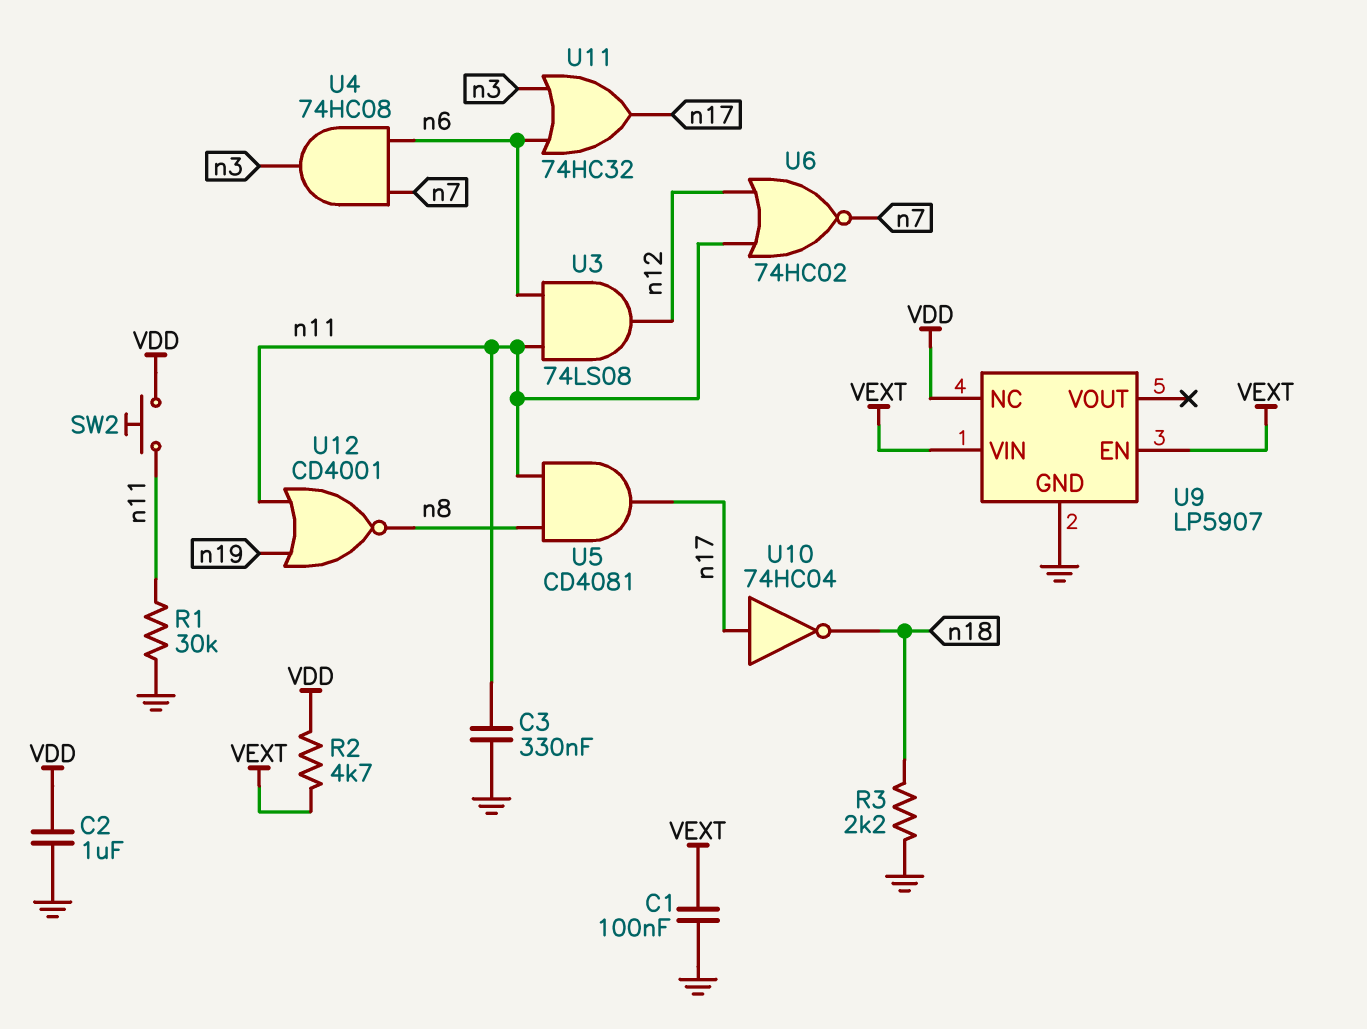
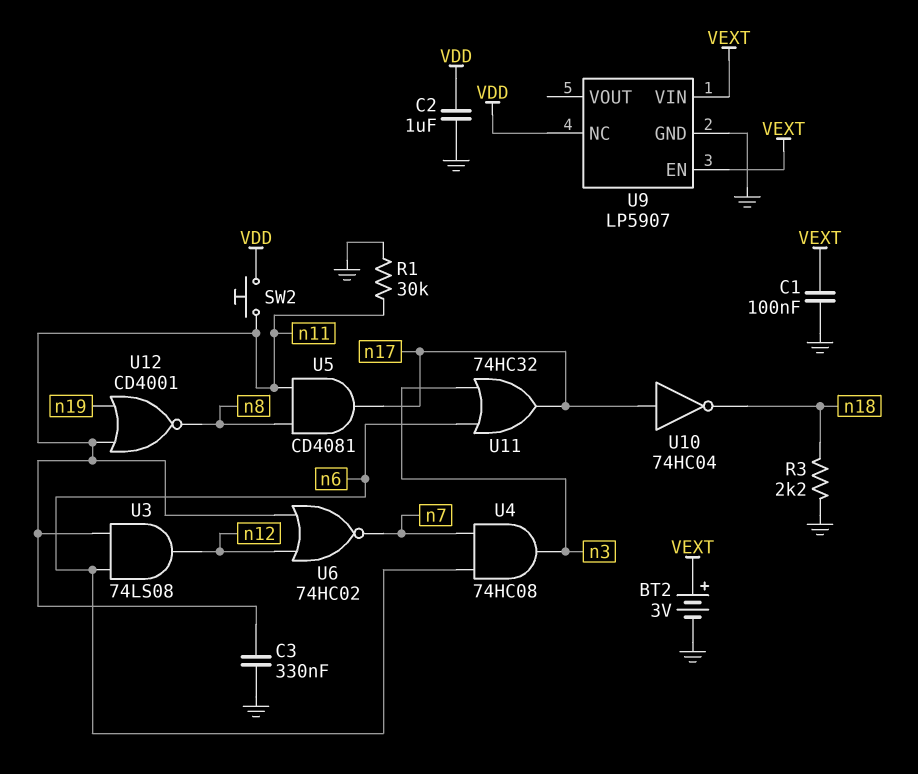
BT2: none -> 3V (plus VEXT, minus GND)
R2: 4.7k (VDD, VEXT) -> none

